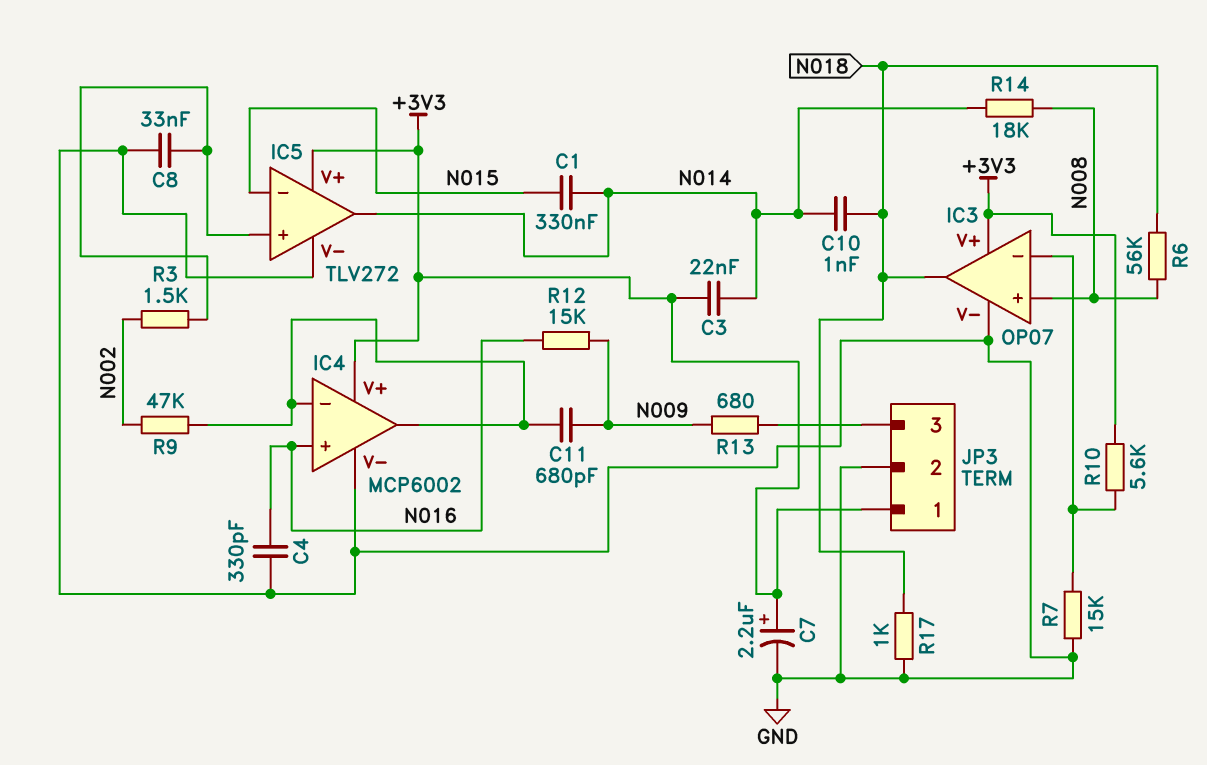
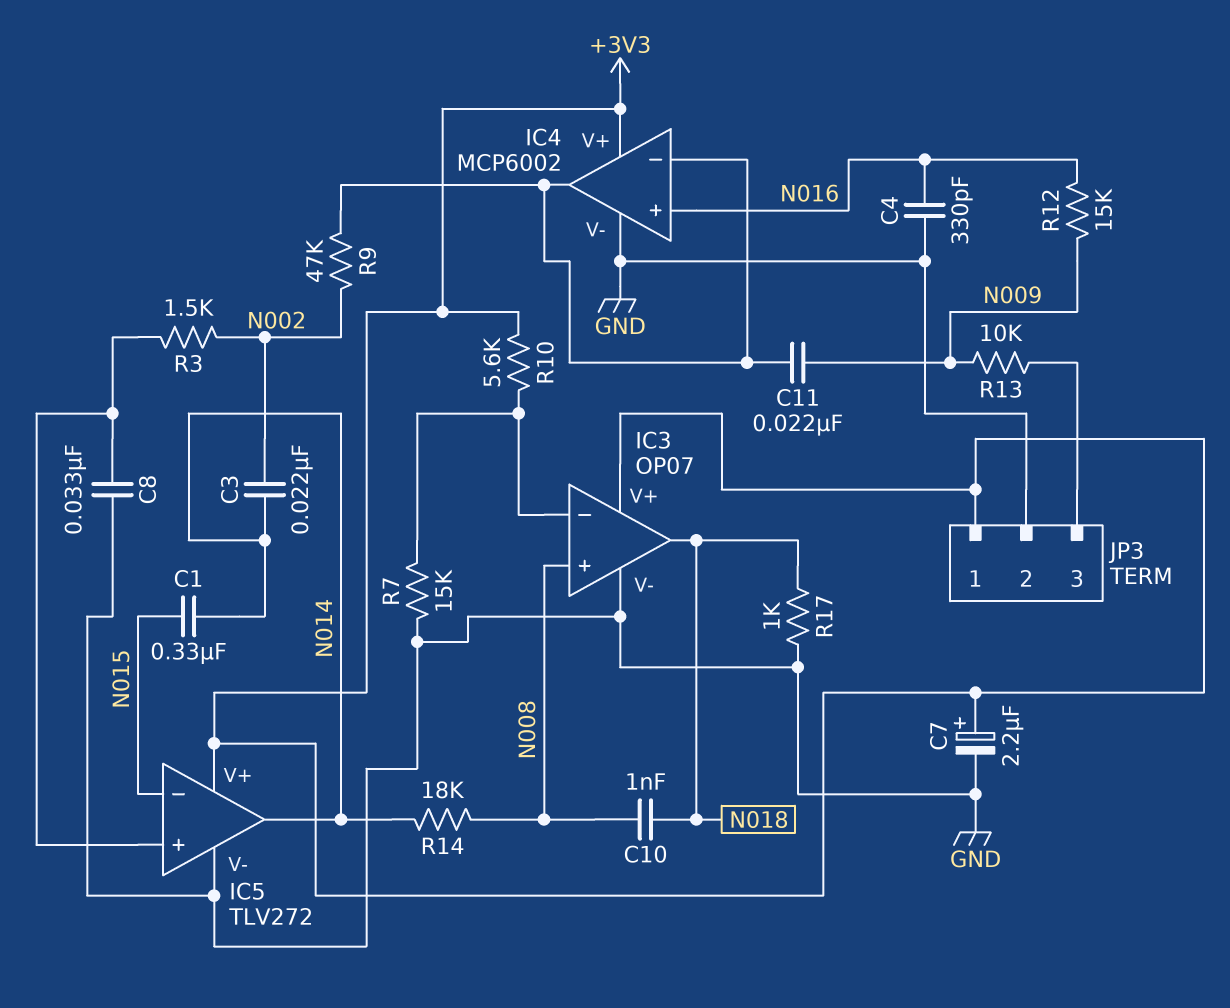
C3: 22nF (+3V3, N014) -> 22nF (N002, N014)
C10: 1nF (N014, N018) -> 1nF (N008, N018)
C11: 680pF (IC4/in-, N009) -> 22nF (IC4/in-, N009)
R6: 56k (N008, N018) -> none
R13: 680 (JP3/3, N009) -> 10k (JP3/3, N009)

